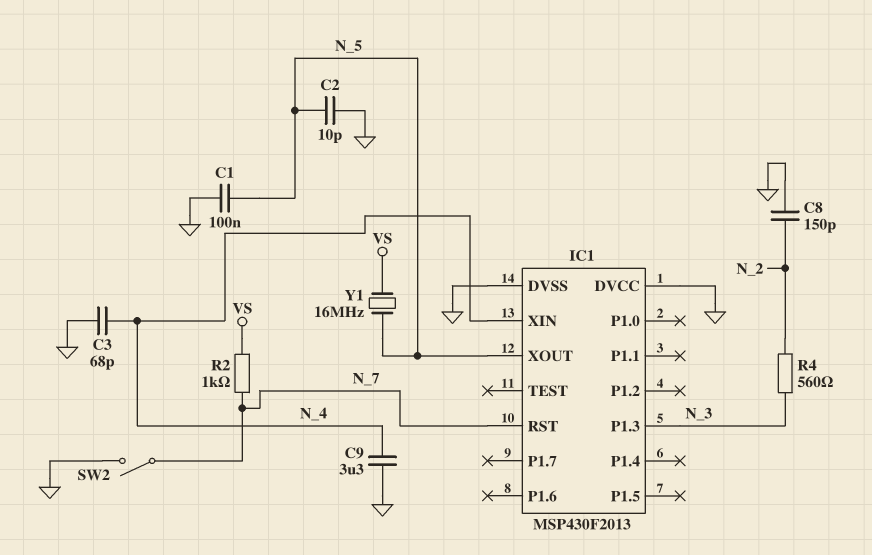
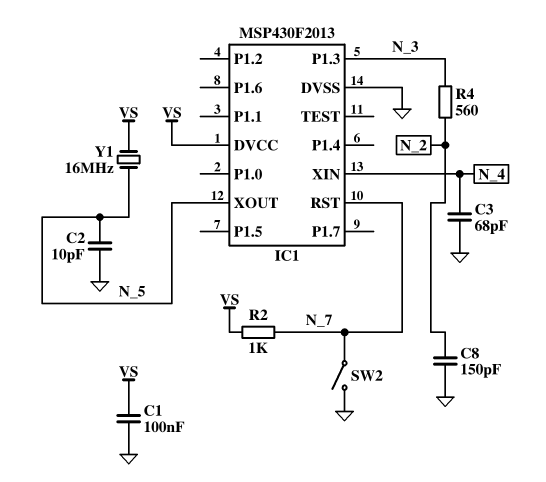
C1: 100nF (GND, N_5) -> 100nF (GND, VS)
C9: 3.3uF (GND, N_4) -> none
IC1 pin DVCC: GND -> VS

